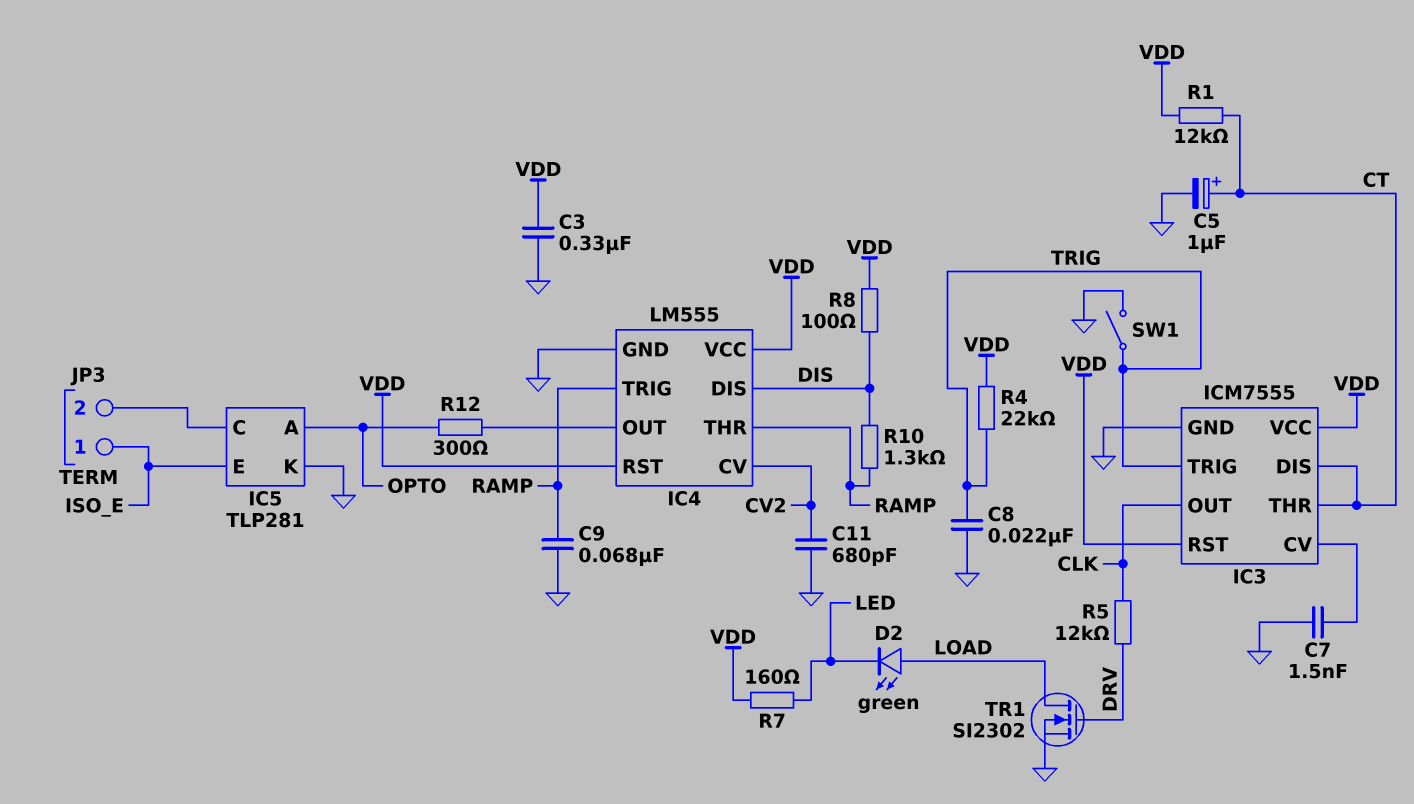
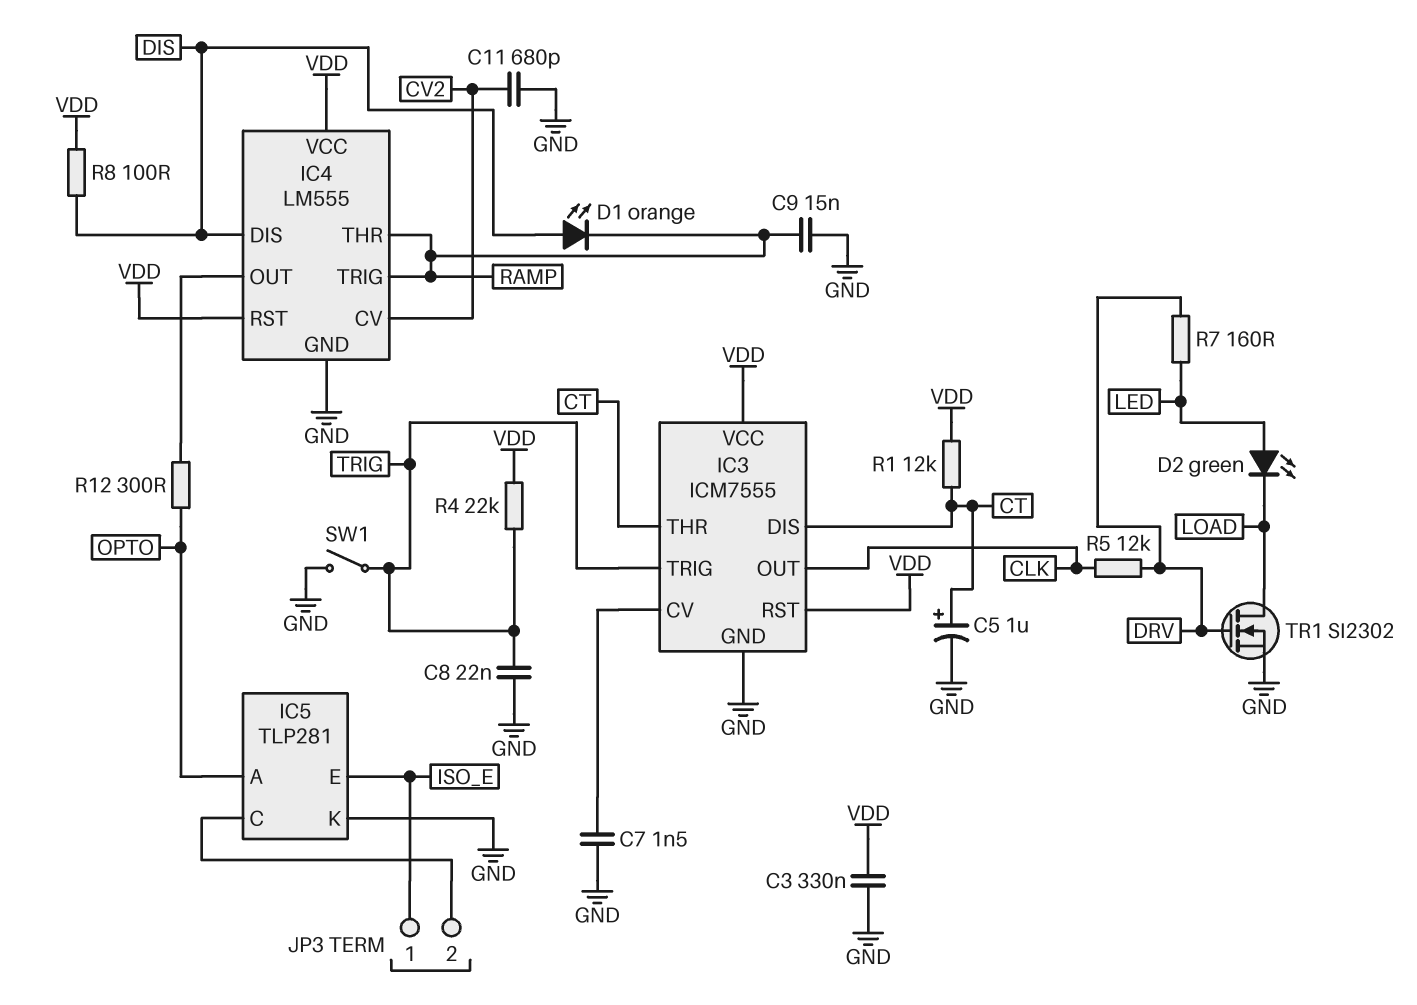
C9: 68nF (GND, RAMP) -> 15nF (GND, RAMP)
D1: none -> LED orange (A DIS, K RAMP)
D2: LED green (A LOAD, K LED) -> LED green (A LED, K LOAD)
R7: 160 (LED, VDD) -> 160 (DRV, LED)
R10: 1.3k (DIS, RAMP) -> none

